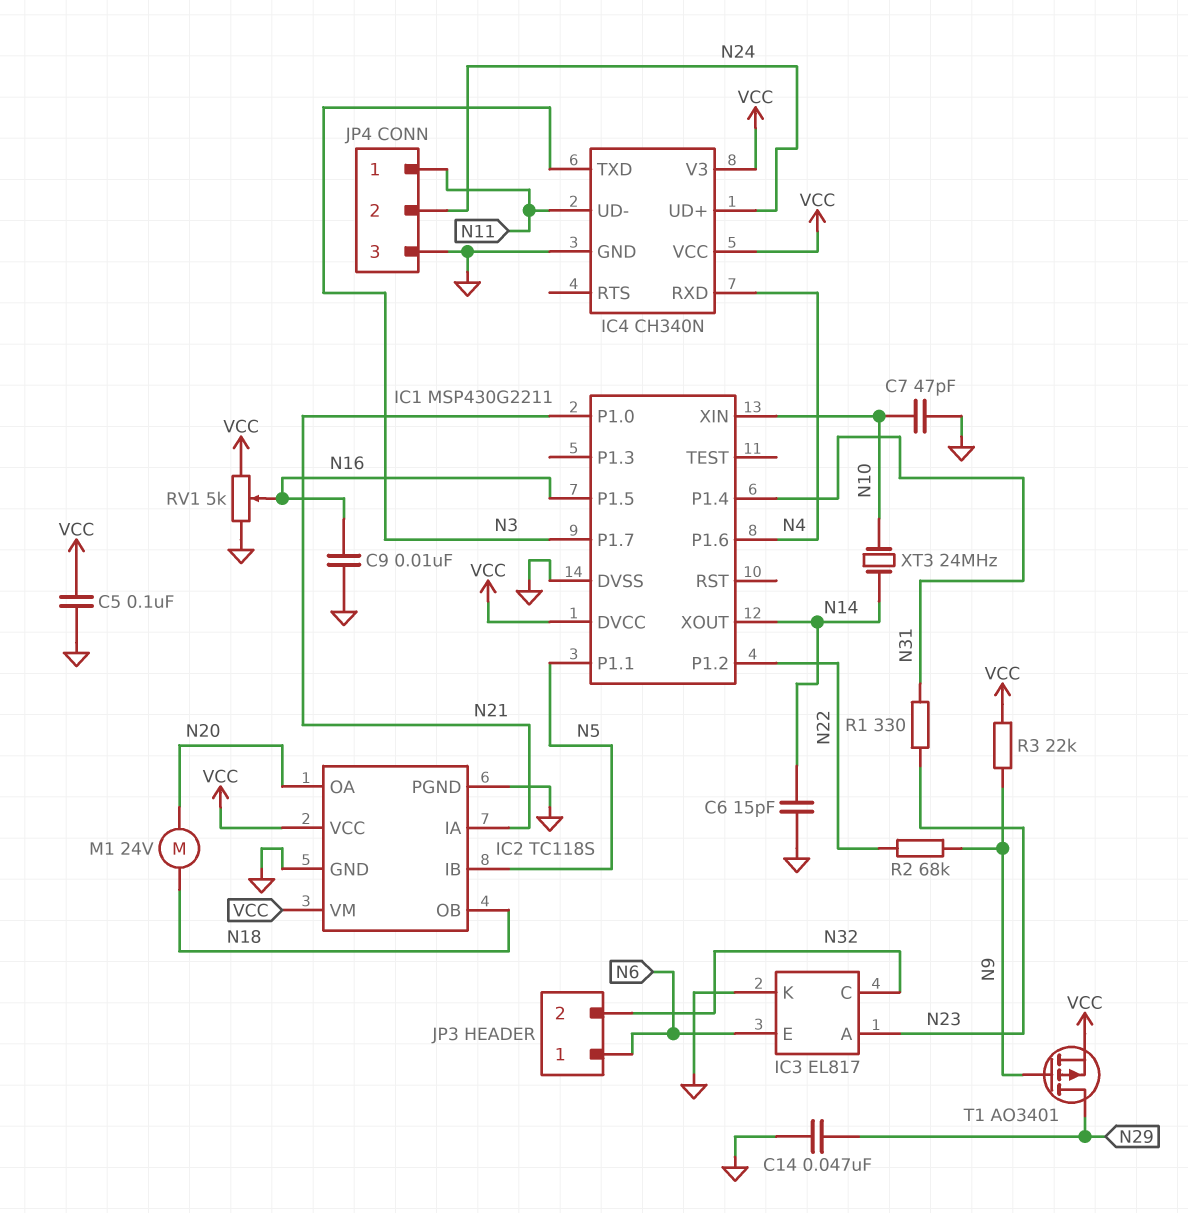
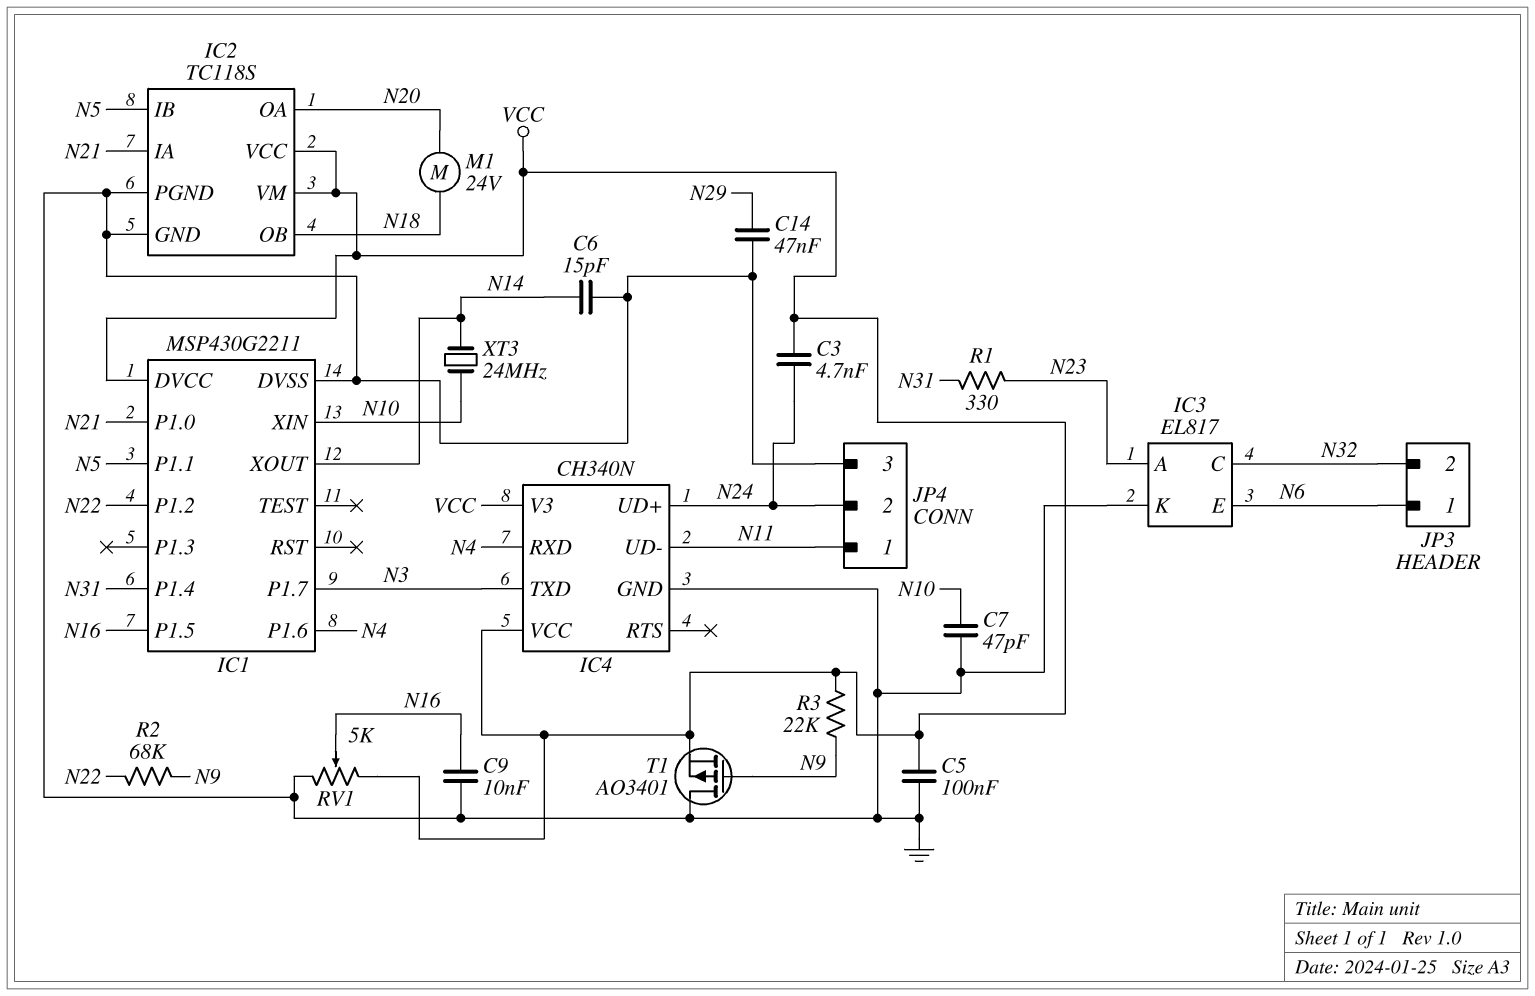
C3: none -> 4.7nF (N24, VCC)
T1: PMOS AO3401 (G N9, D N29, S VCC) -> PMOS AO3401 (G N9, D GND, S VCC)

